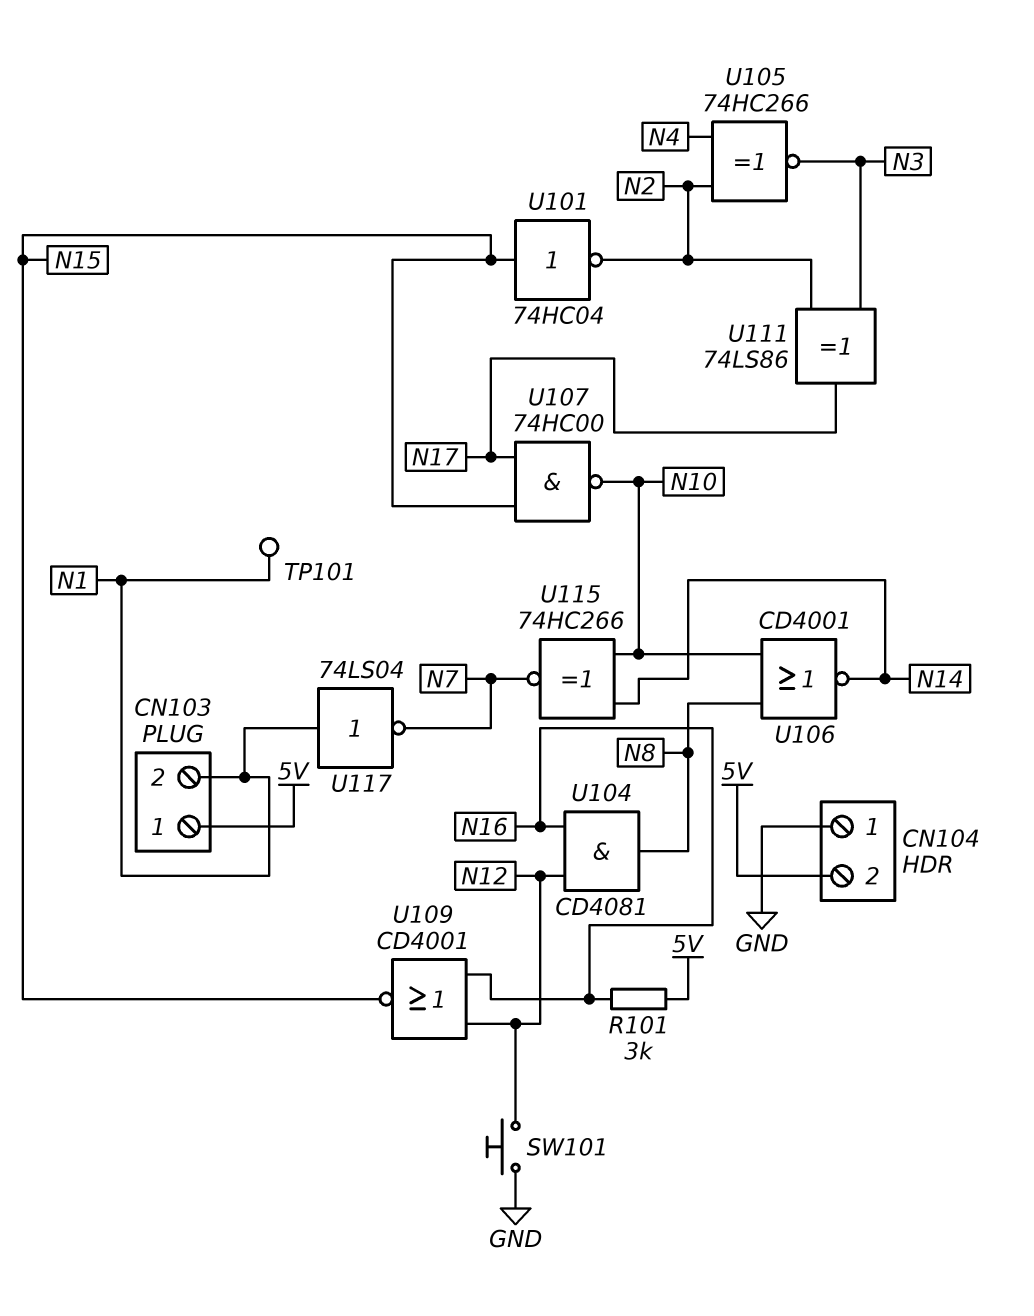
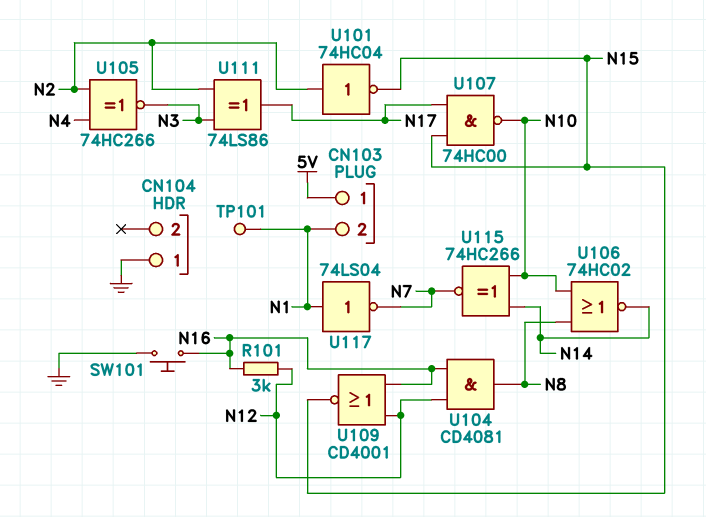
CN104 pin 2: 5V -> none
R101: 3k (5V, N16) -> 3k (N12, N16)
SW101: button (GND, N12) -> button (GND, N16)
U101: NOT 74HC04 (in N15, out N2) -> NOT 74HC04 (in N2, out N15)
U106: NOR CD4001 (in N8, in N10, out N14) -> NOR 74HC02 (in N8, in N10, out N14)

